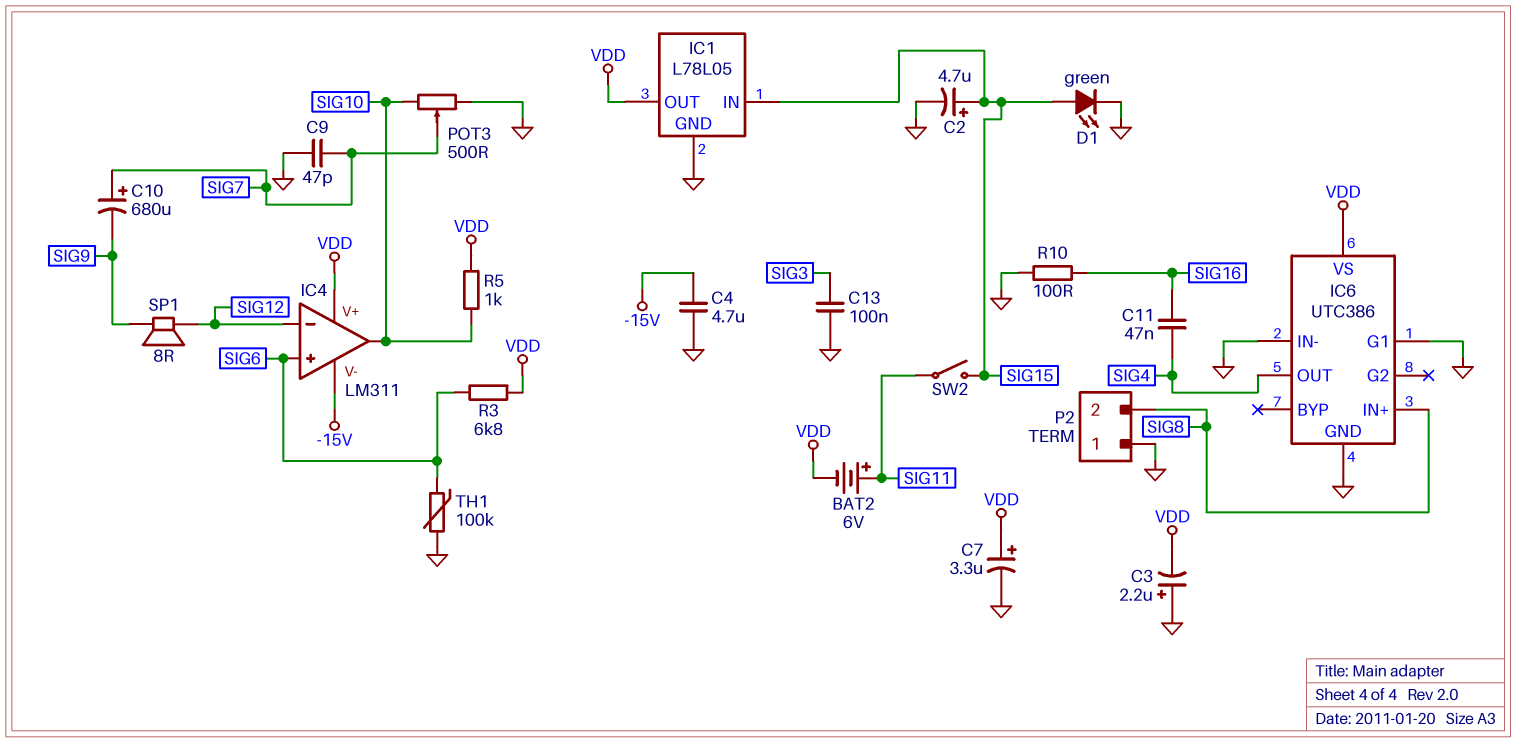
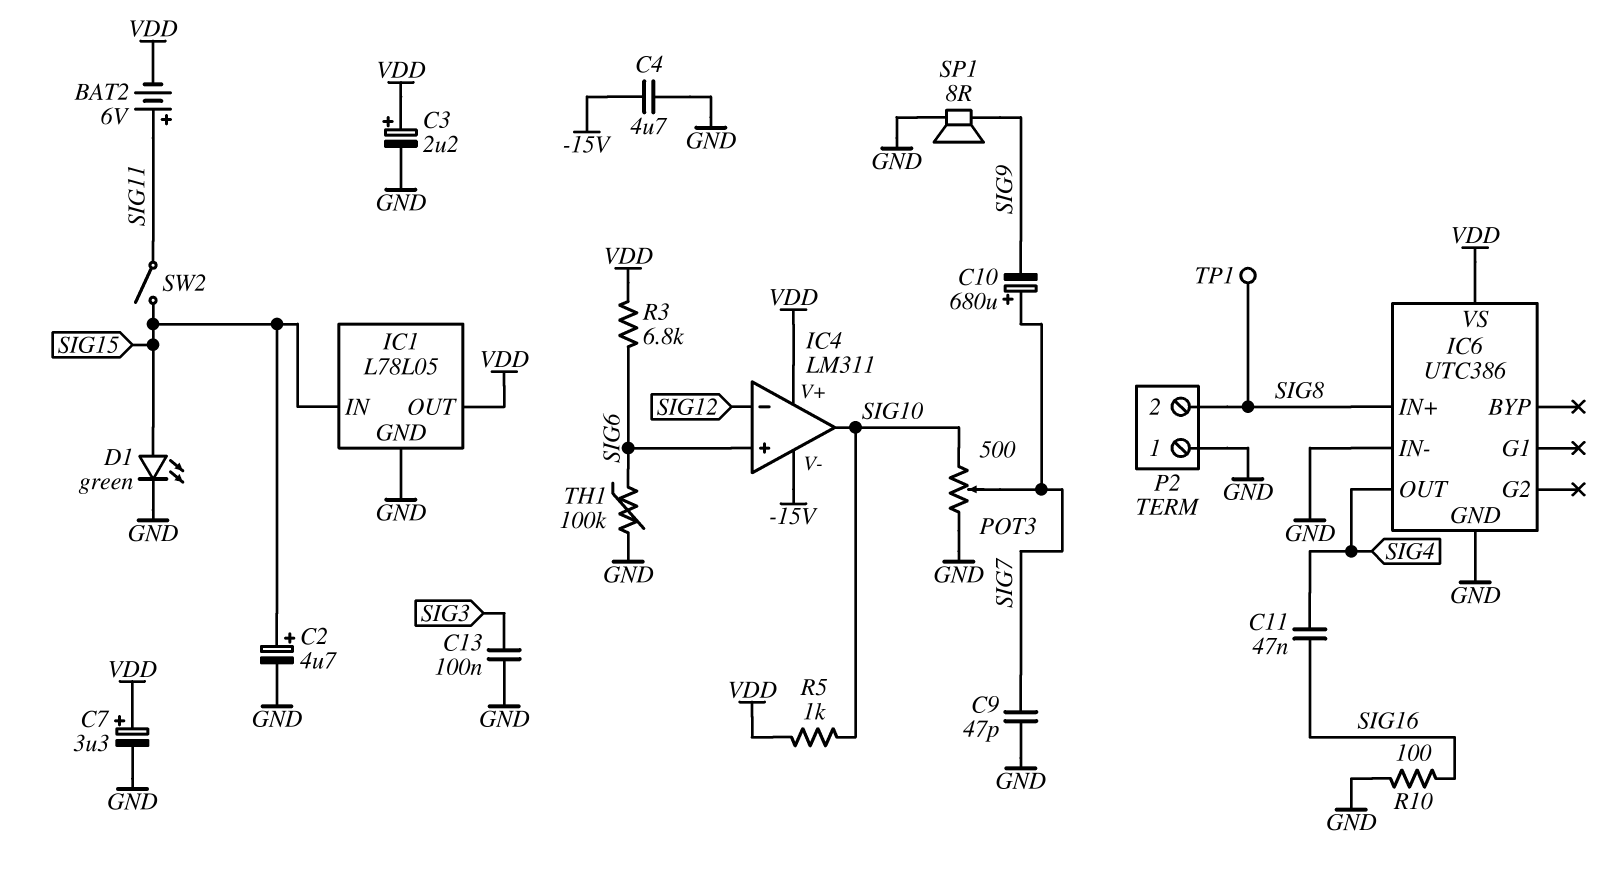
C3: 2.2uF (plus GND, minus VDD) -> 2.2uF (plus VDD, minus GND)
IC6 pin G1: GND -> none
SP1: speaker 8R (SIG9, SIG12) -> speaker 8R (GND, SIG9)
TP1: none -> test point (SIG8)

